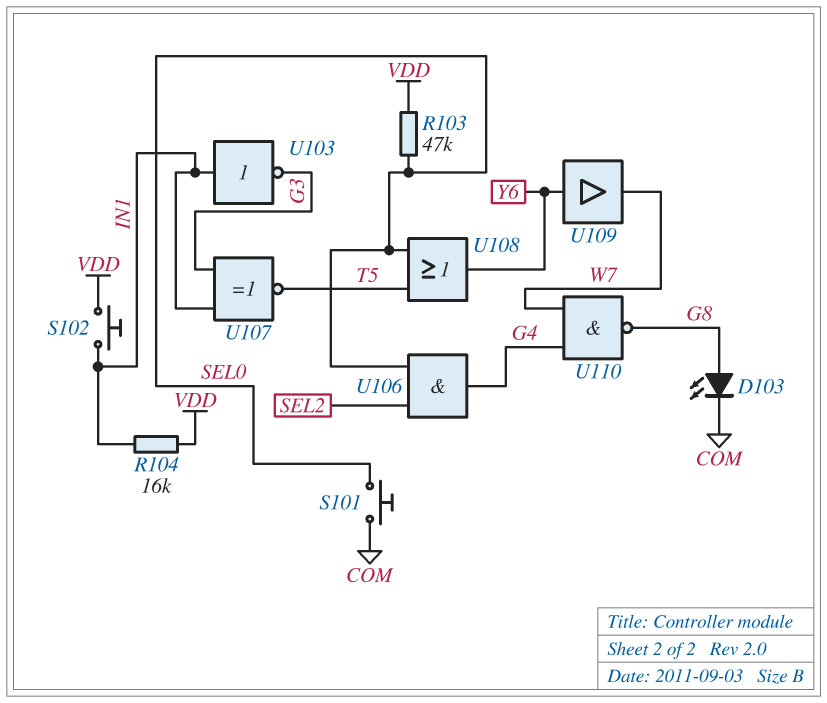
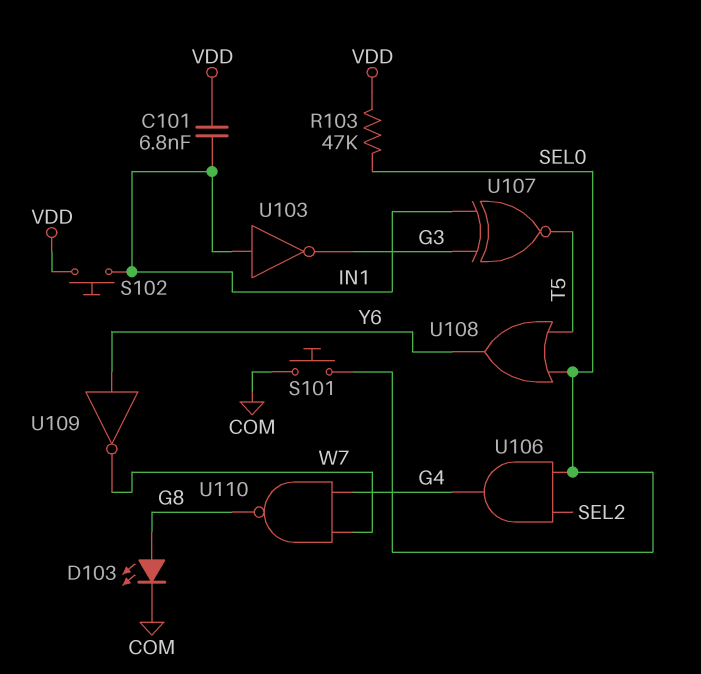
C101: none -> 6.8nF (IN1, VDD)
R104: 16k (IN1, VDD) -> none
U109: buffer (in Y6, out W7) -> NOT (in Y6, out W7)

